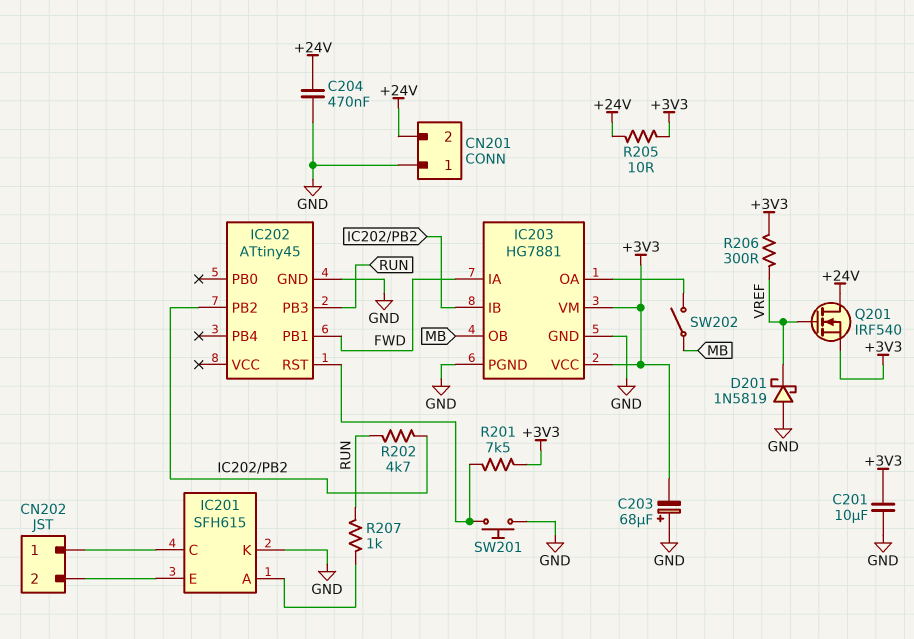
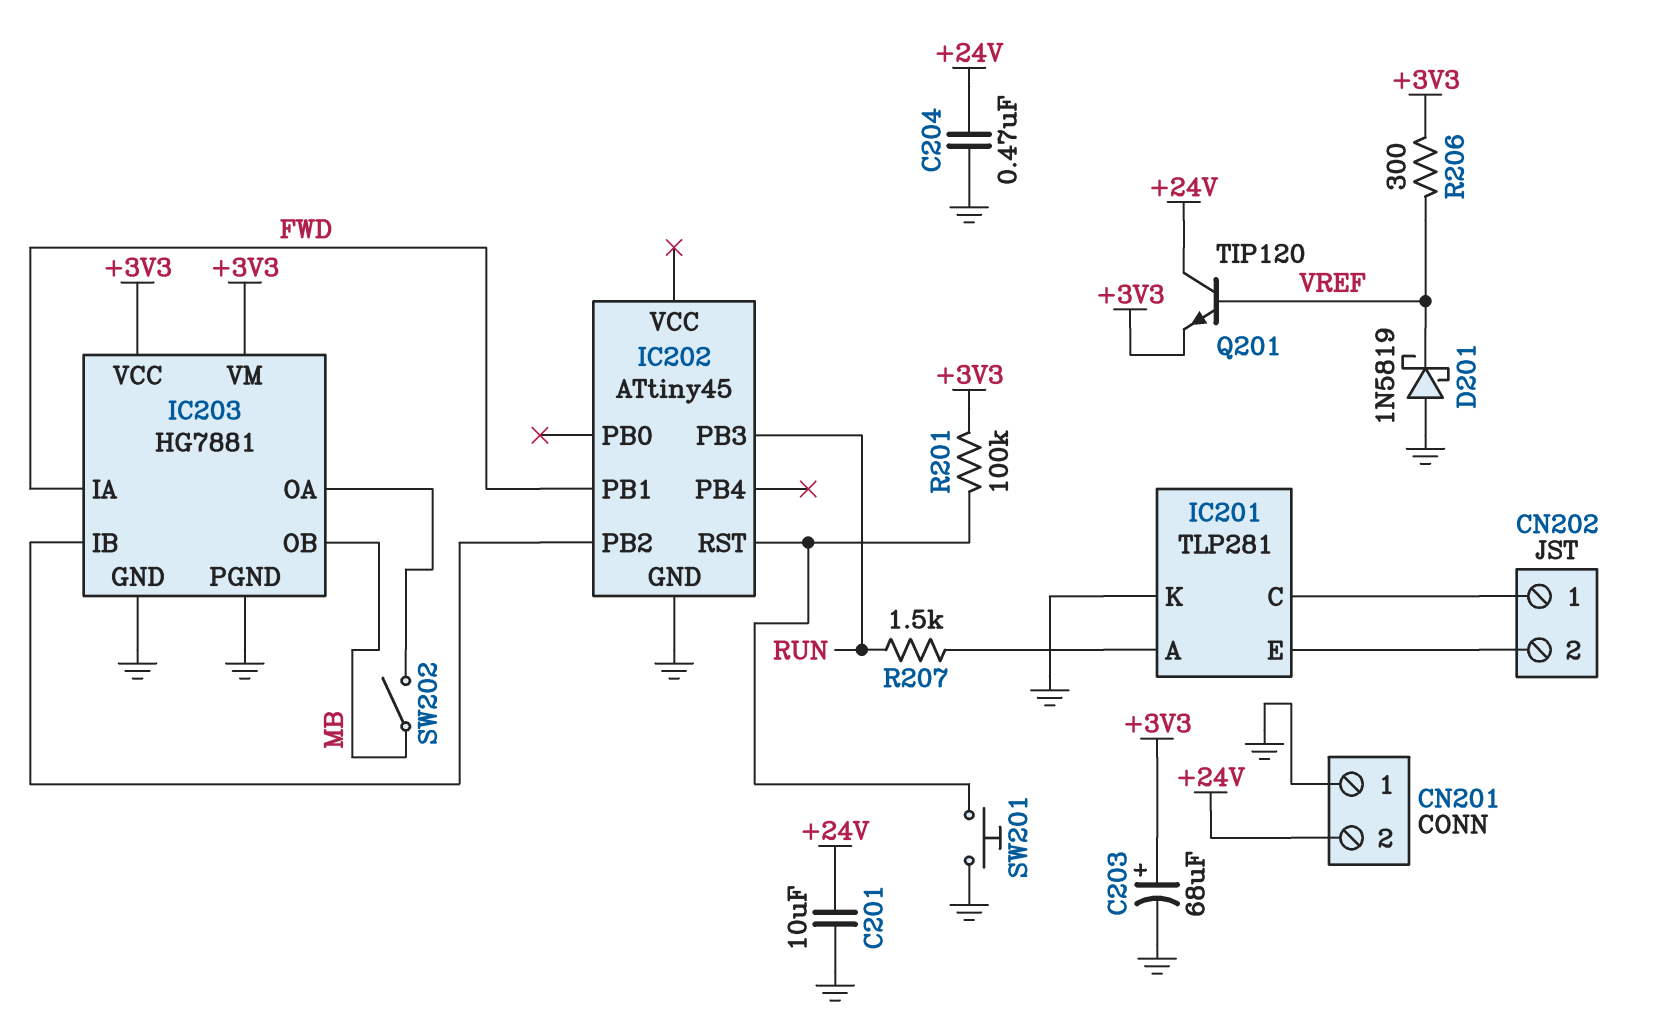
C201: 10uF (+3V3, GND) -> 10uF (+24V, GND)
C203: 68uF (plus GND, minus +3V3) -> 68uF (plus +3V3, minus GND)
IC201: SFH615 -> TLP281
Q201: NMOS IRF540 (G VREF, D +24V, S +3V3) -> NPN TIP120 (B VREF, C +24V, E +3V3)
R201: 7.5k (+3V3, IC202/RST) -> 100k (+3V3, IC202/RST)
R202: 4.7k (IC202/PB2, RUN) -> none
R205: 10 (+3V3, +24V) -> none
R207: 1k (IC201/A, RUN) -> 1.5k (IC201/A, RUN)

